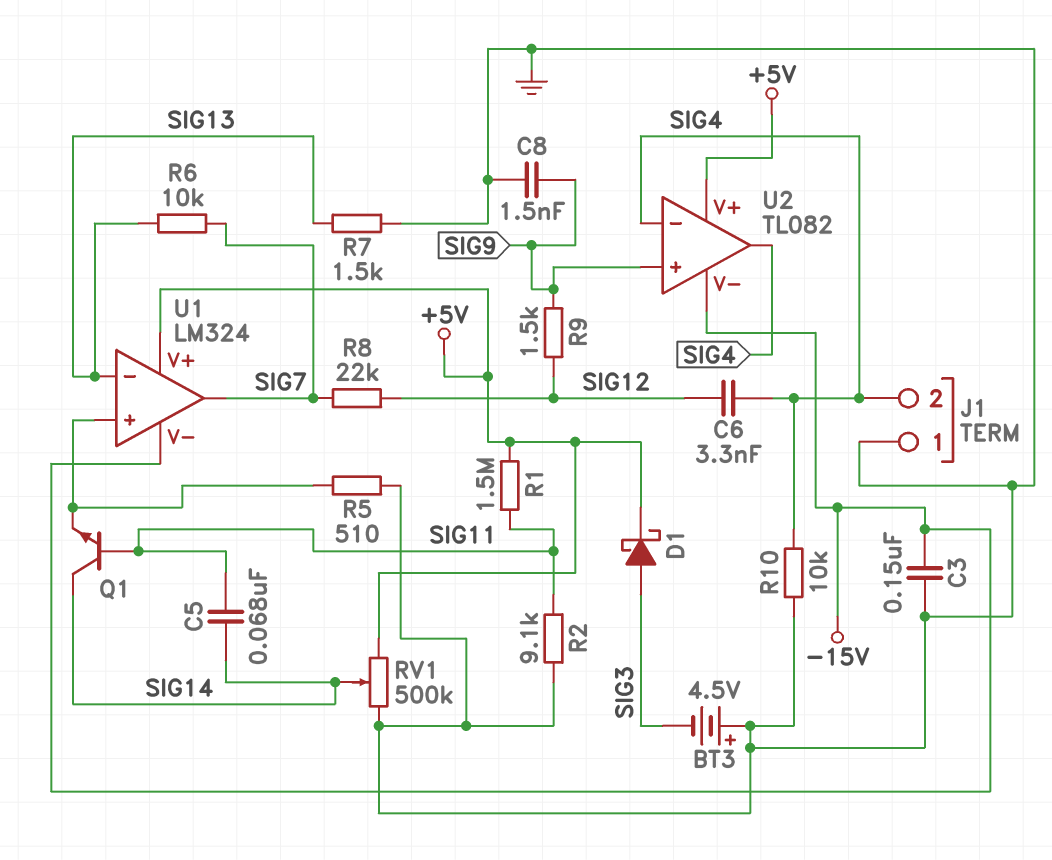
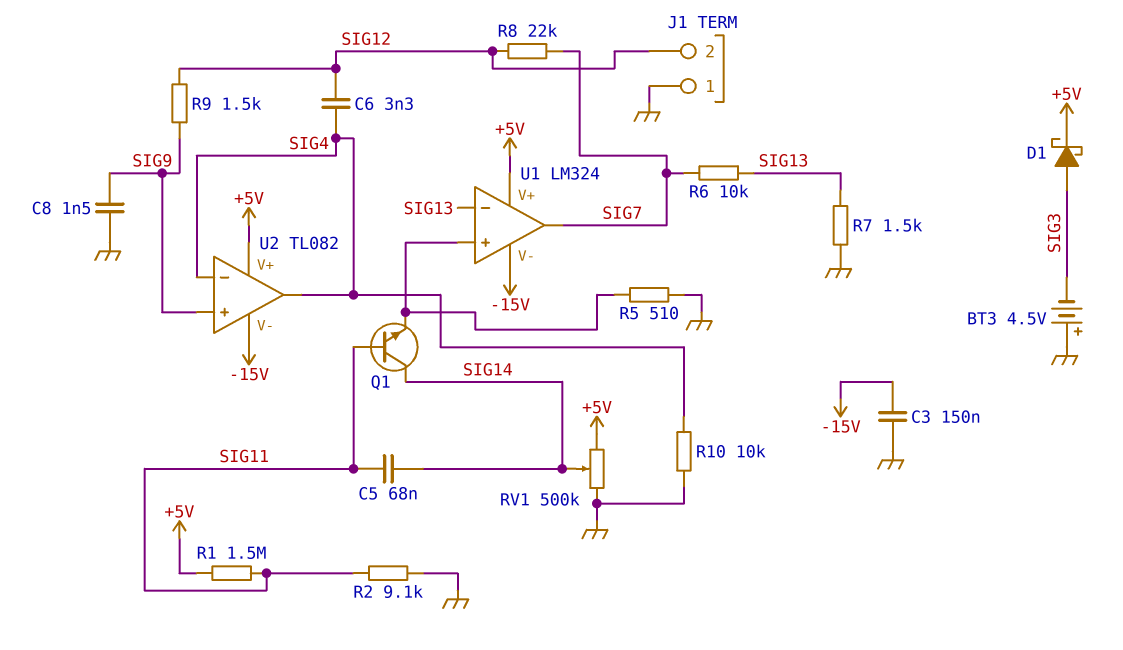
J1 pin 2: SIG4 -> SIG12

